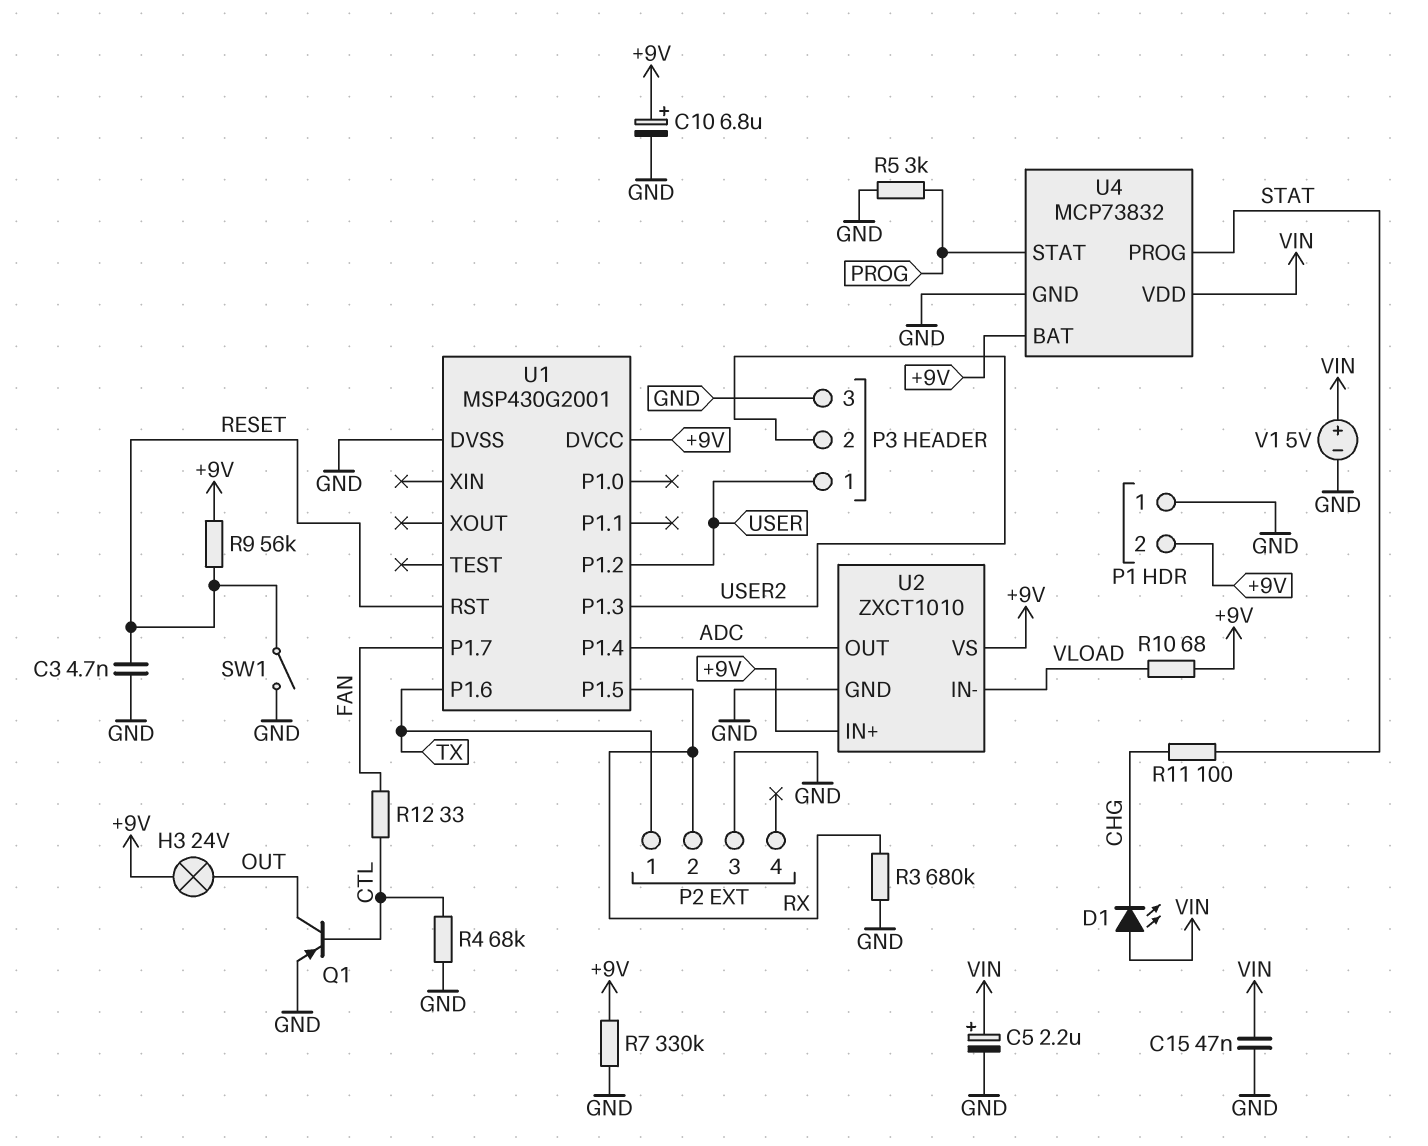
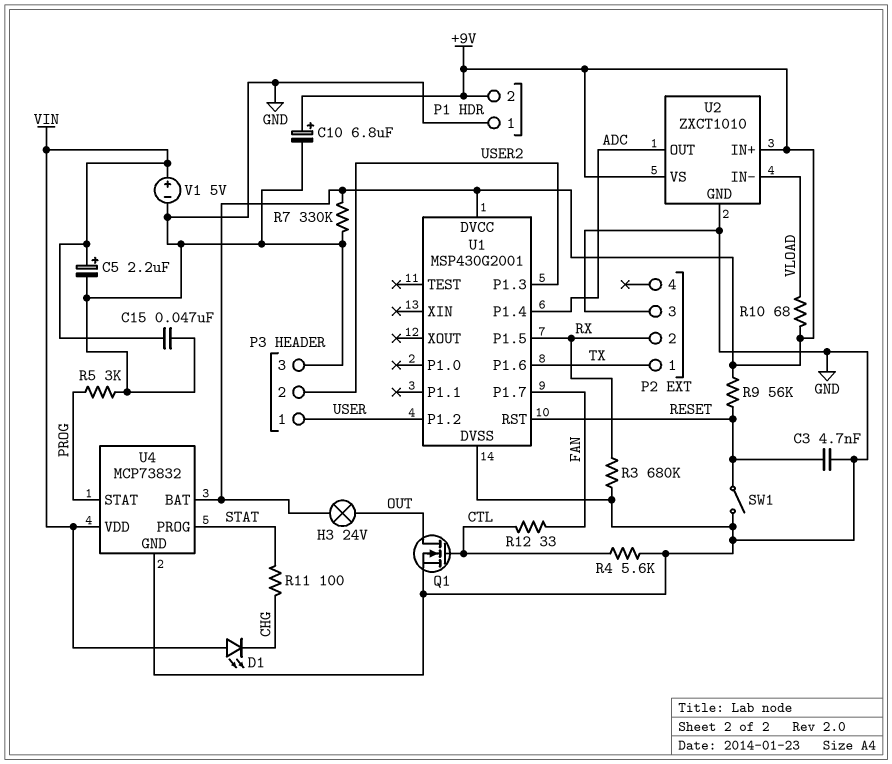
Q1: PNP (B CTL, C OUT, E GND) -> NMOS (G CTL, D OUT, S GND)
R4: 68k (CTL, GND) -> 5.6k (CTL, GND)

